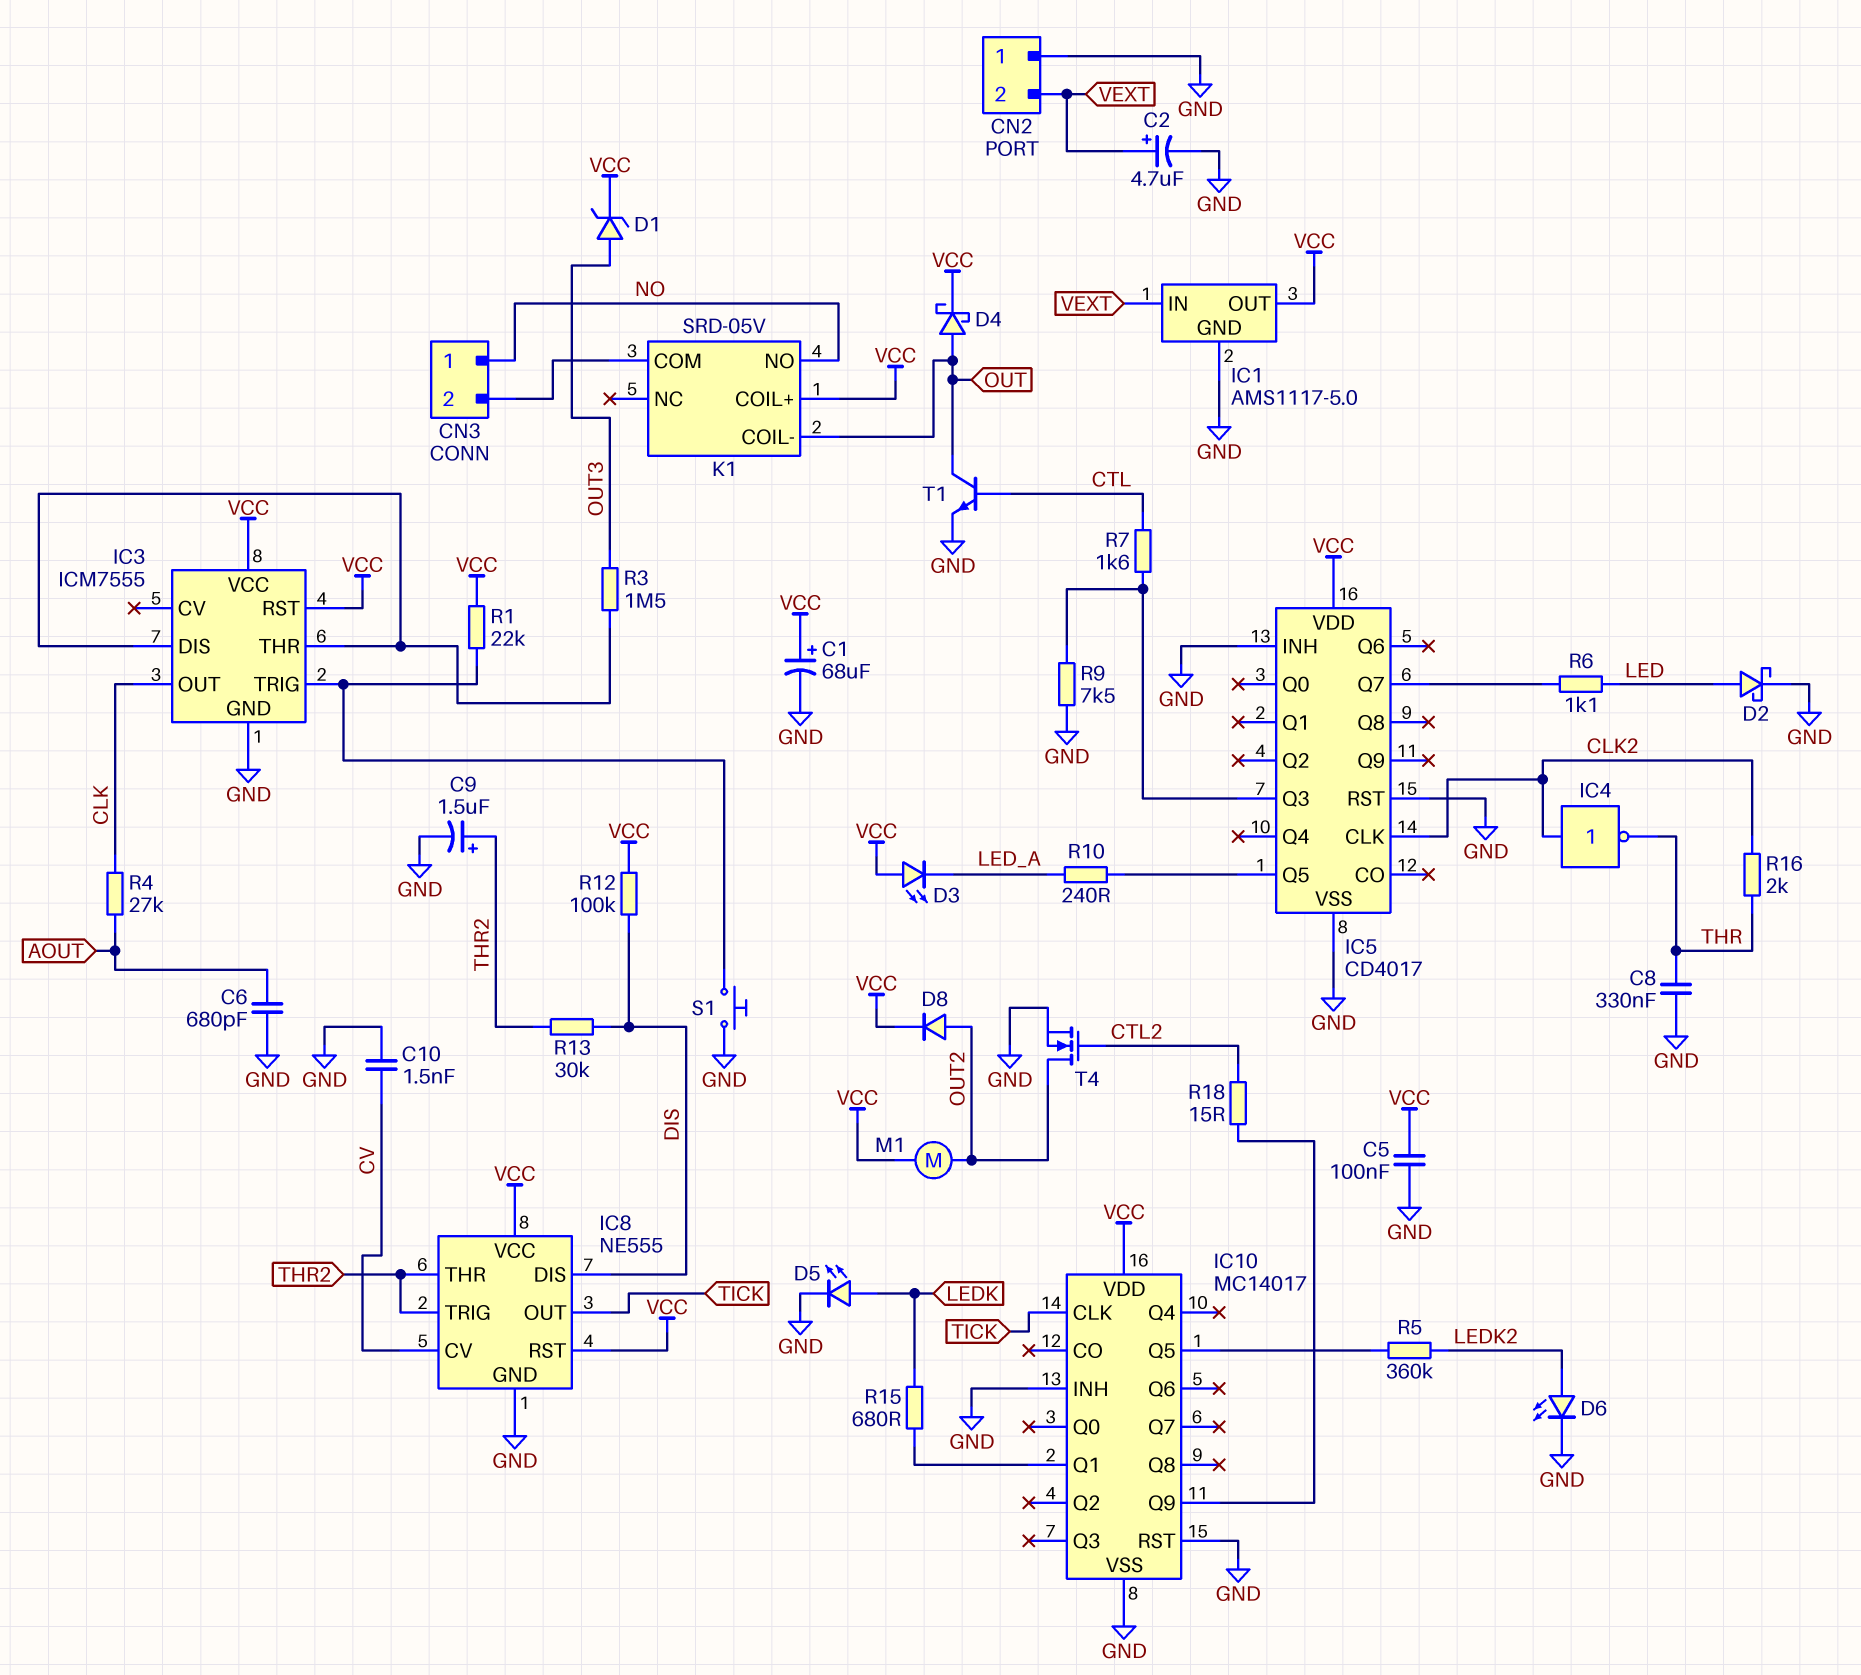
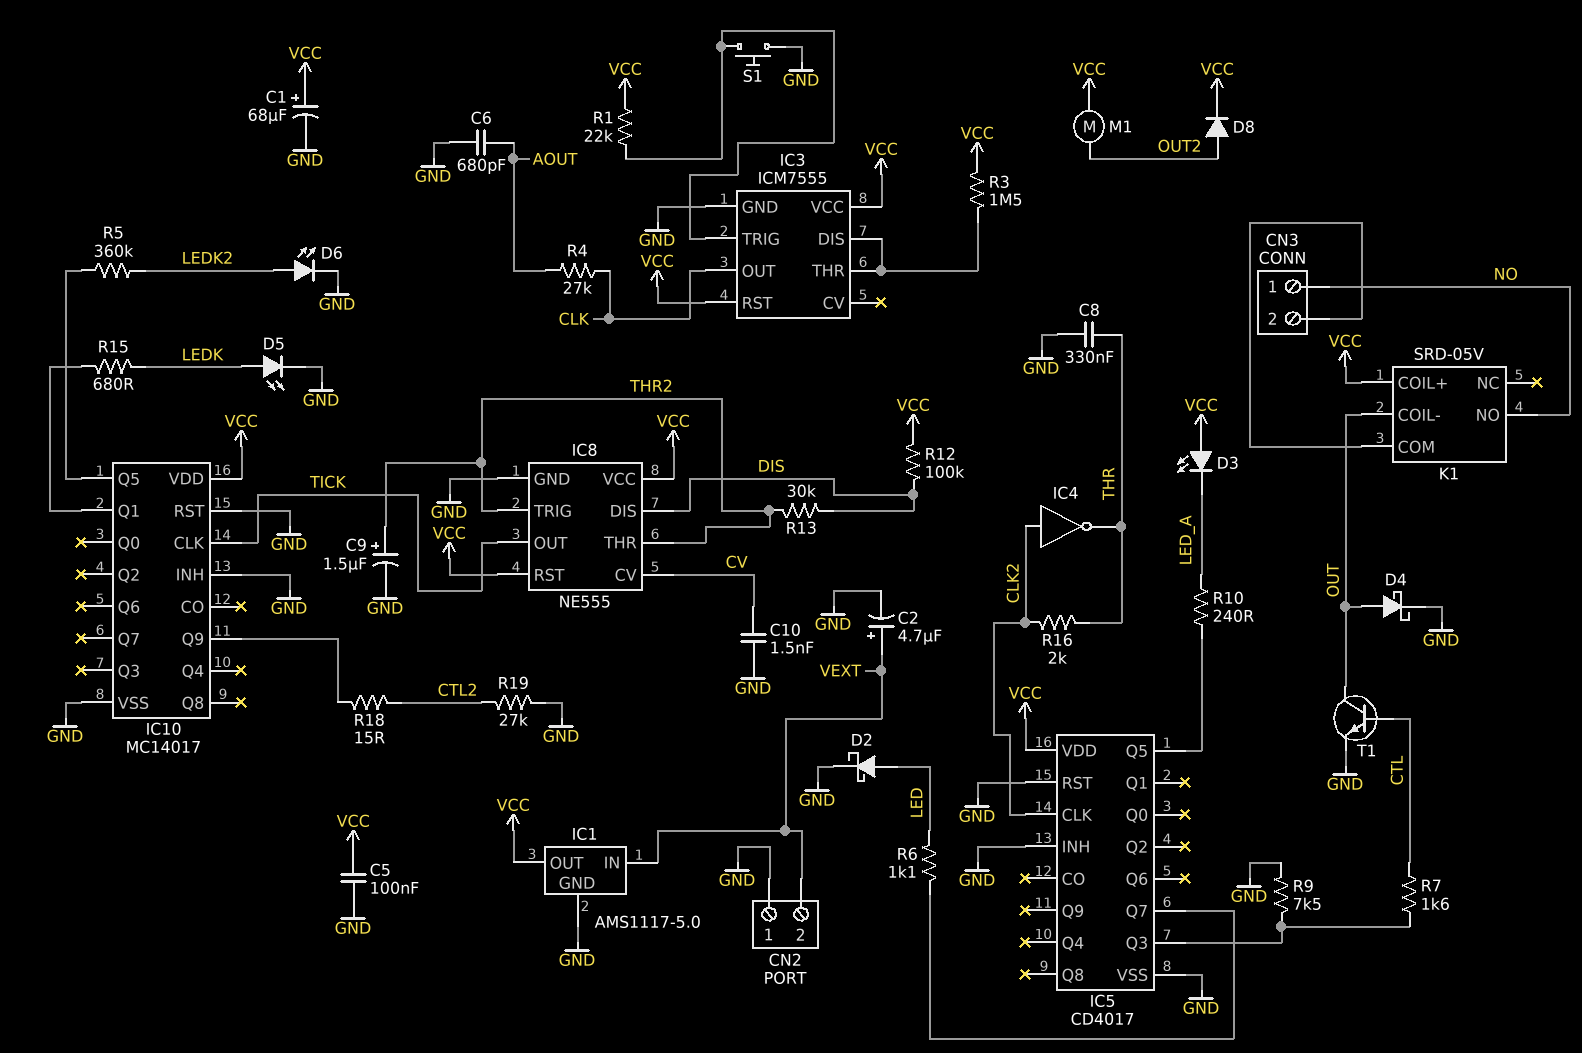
D1: zener (A OUT3, K VCC) -> none
D4: schottky (A OUT, K VCC) -> schottky (A OUT, K GND)
R3: 1.5M (IC3/DIS, OUT3) -> 1.5M (IC3/DIS, VCC)
R19: none -> 27k (CTL2, GND)
T4: NMOS (G CTL2, D OUT2, S GND) -> none

